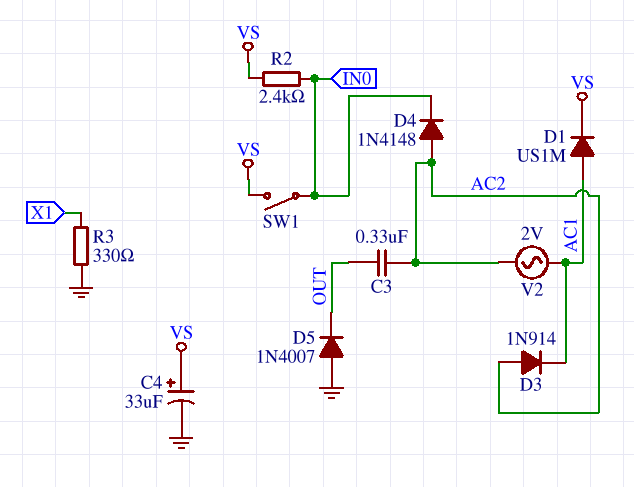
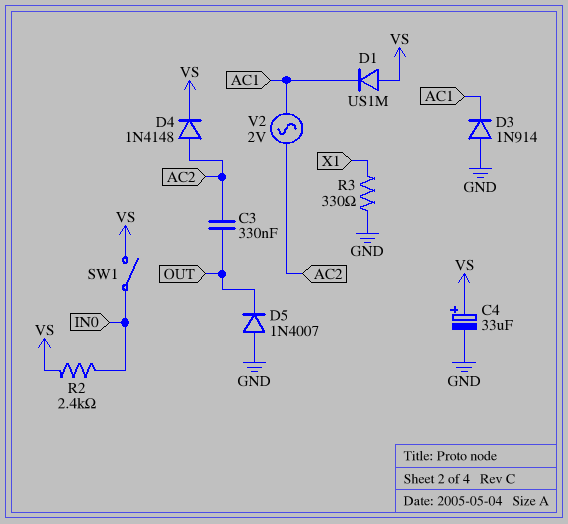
D1: diode US1M (A AC1, K VS) -> diode US1M (A VS, K AC1)
D3: diode 1N914 (A AC2, K AC1) -> diode 1N914 (A GND, K AC1)
D4: diode 1N4148 (A AC2, K IN0) -> diode 1N4148 (A AC2, K VS)

